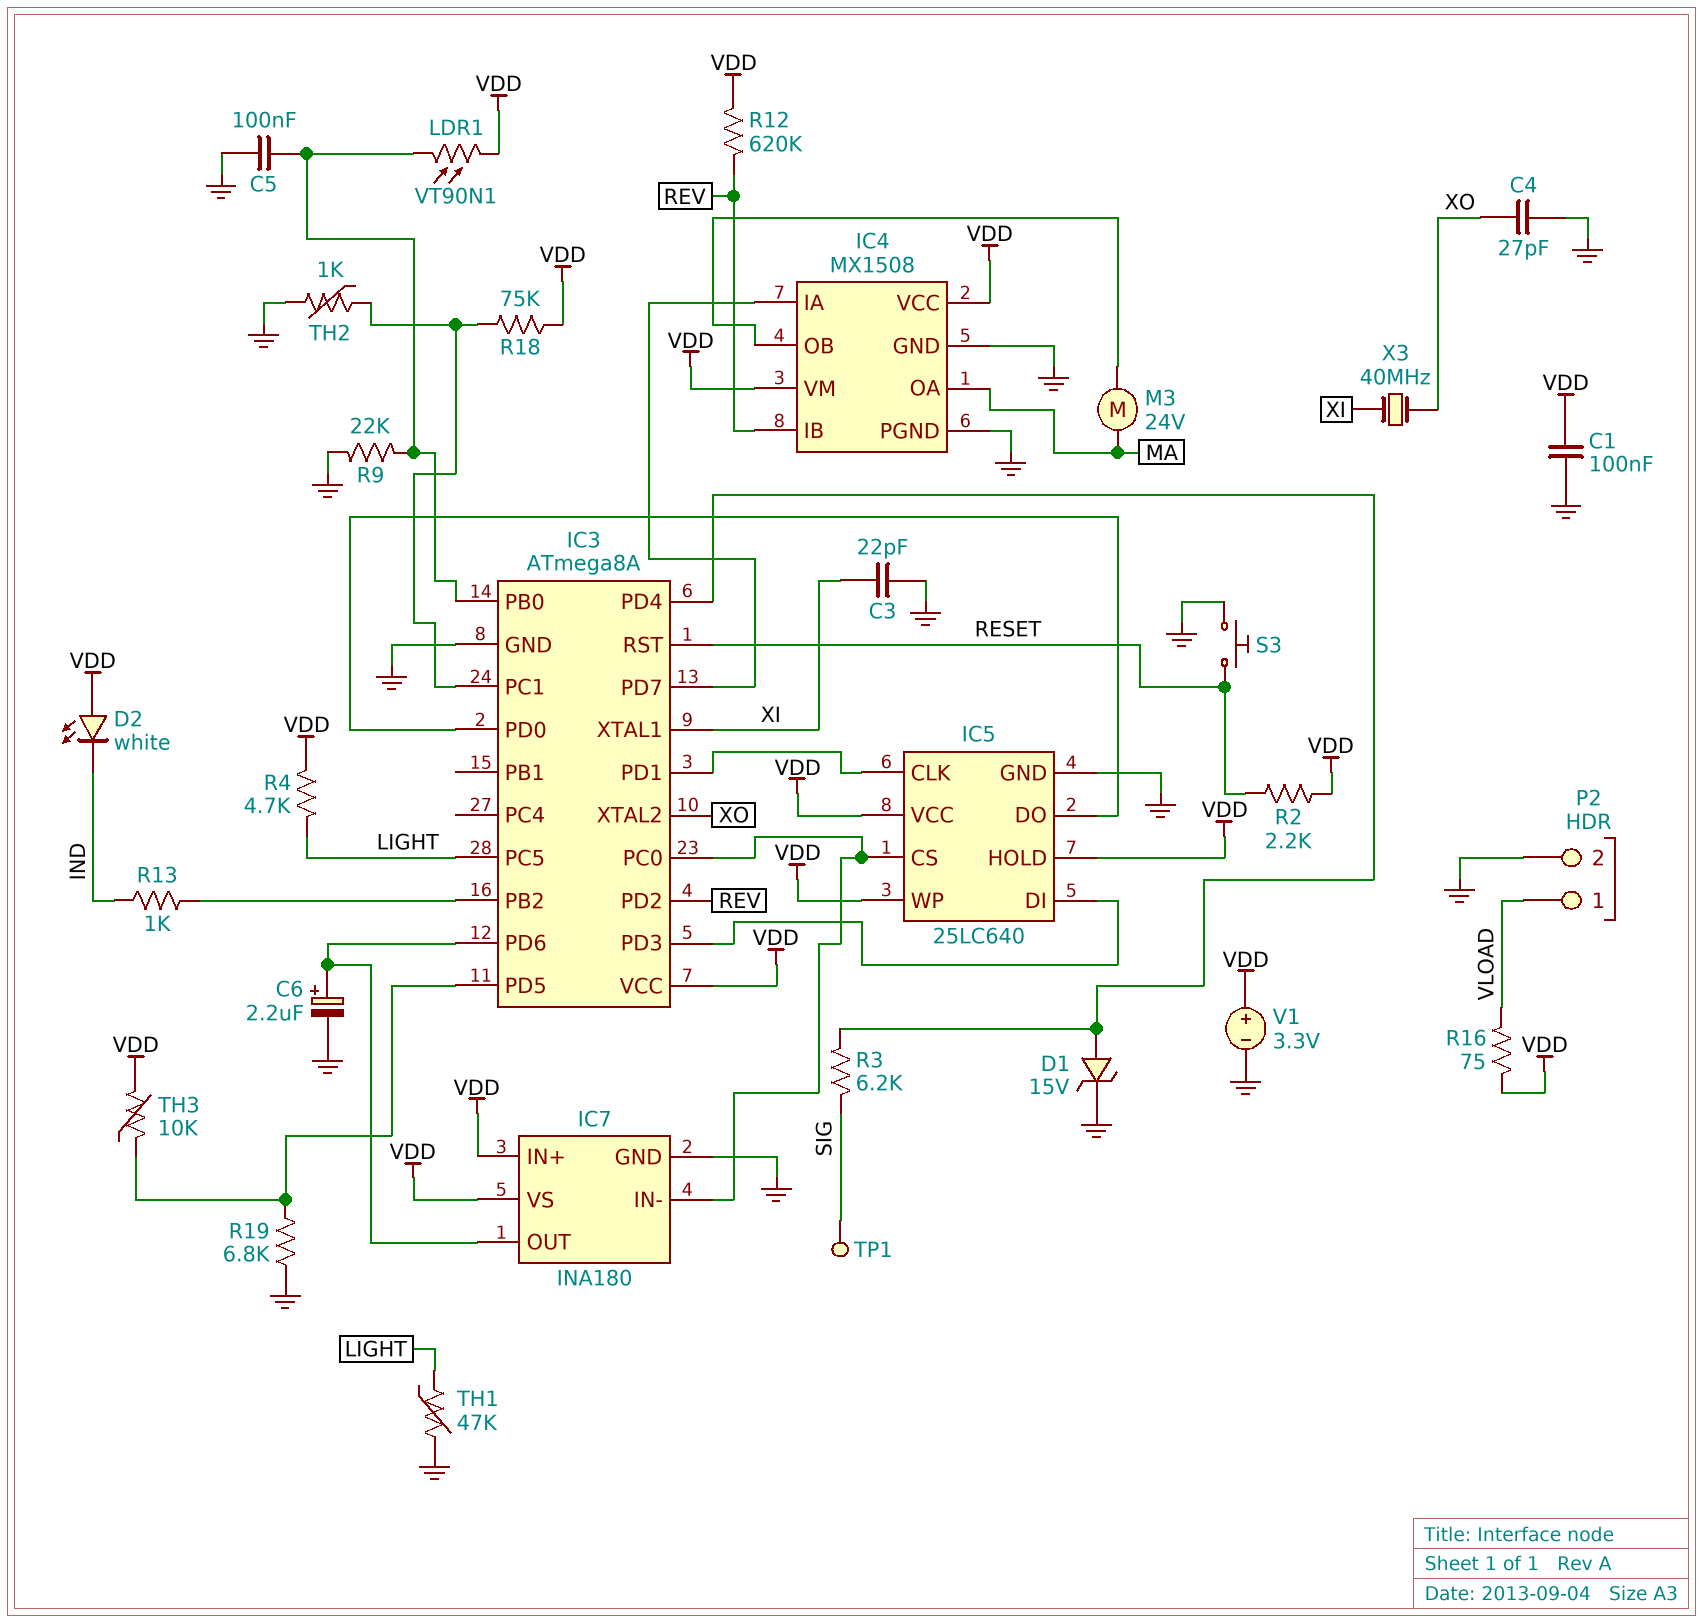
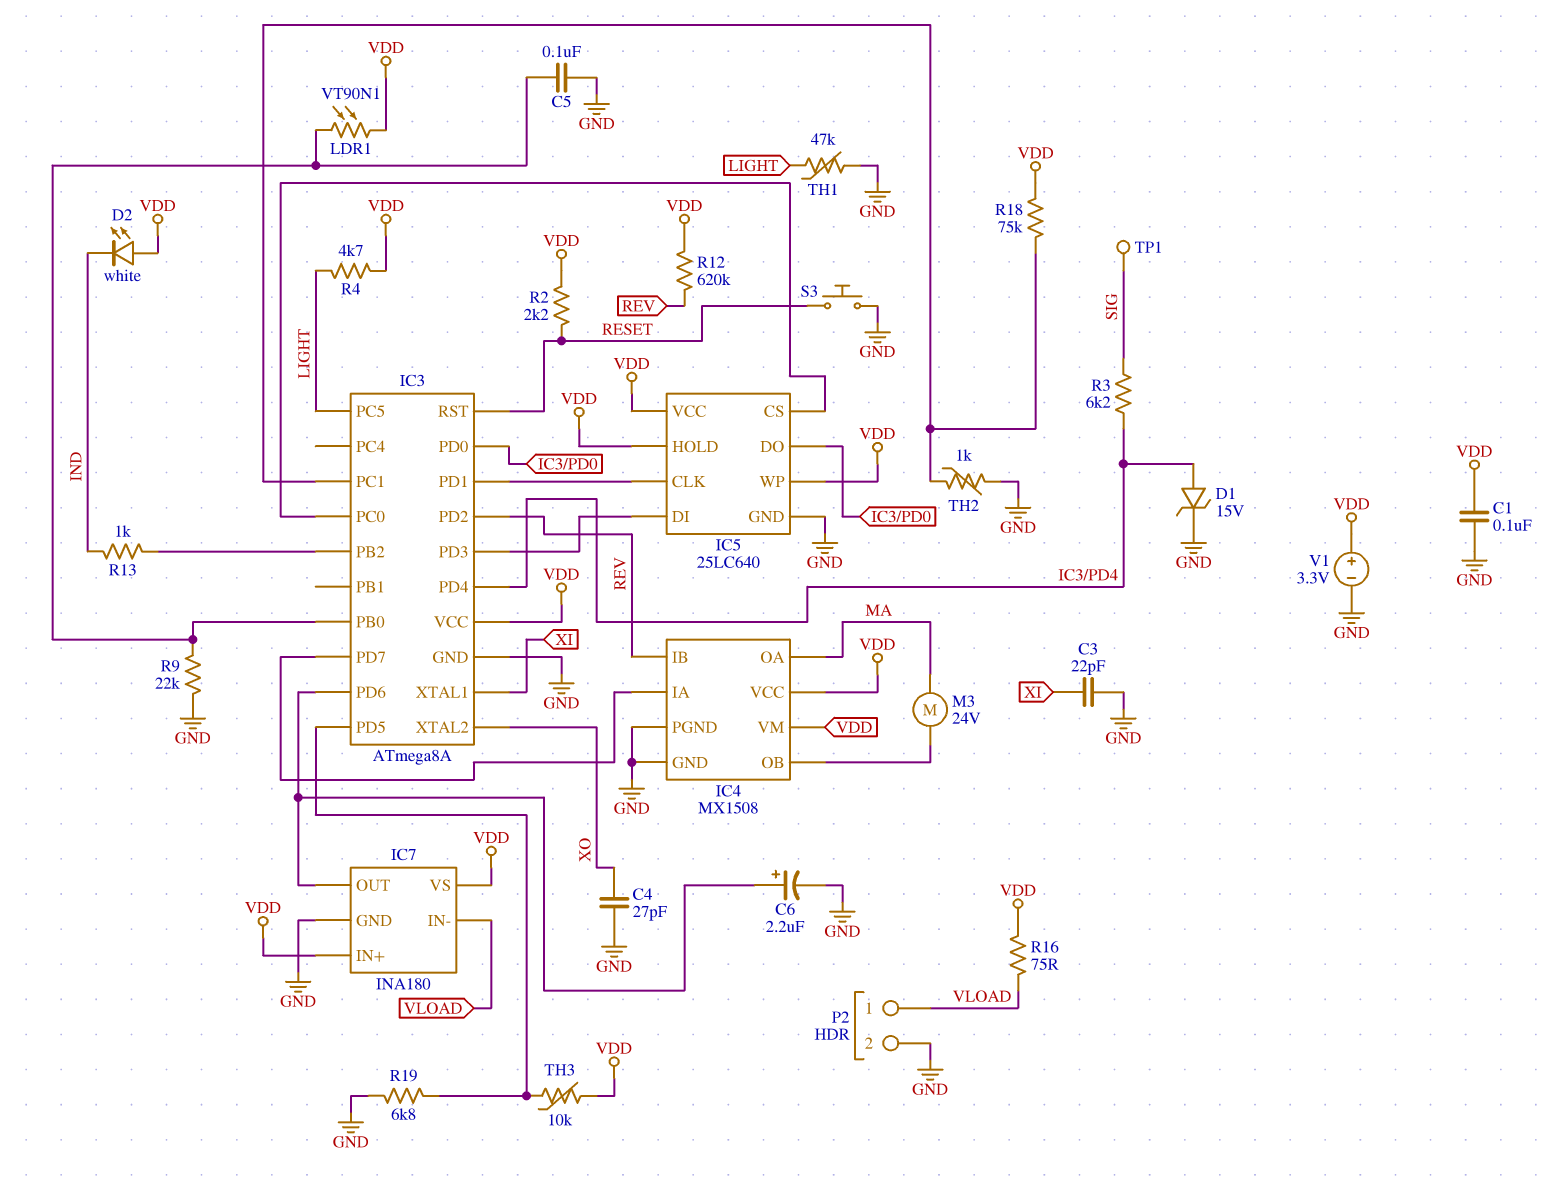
IC7 pin IN-: IC3/PC0 -> VLOAD
X3: 40MHz (XI, XO) -> none

